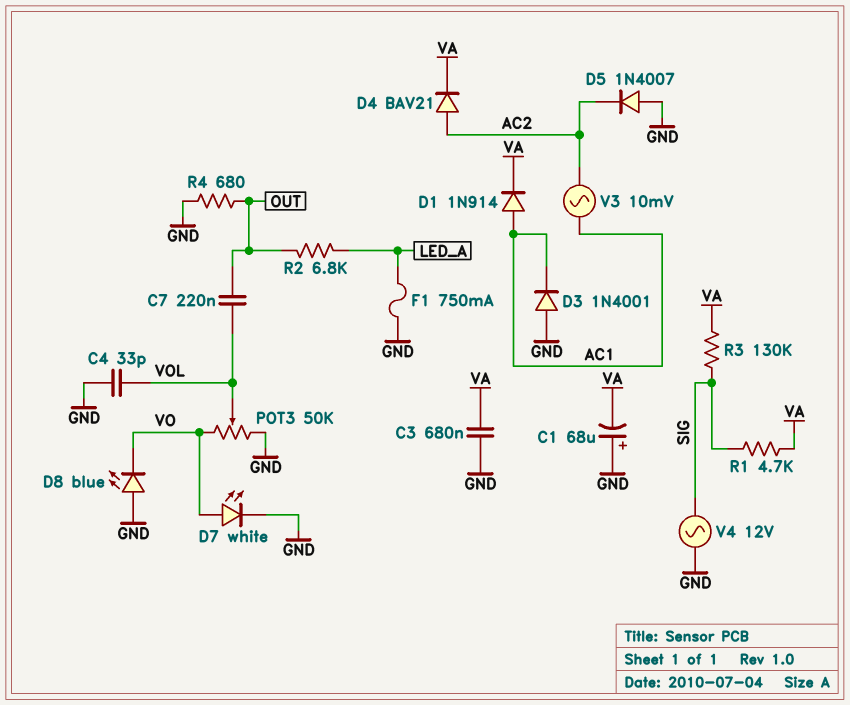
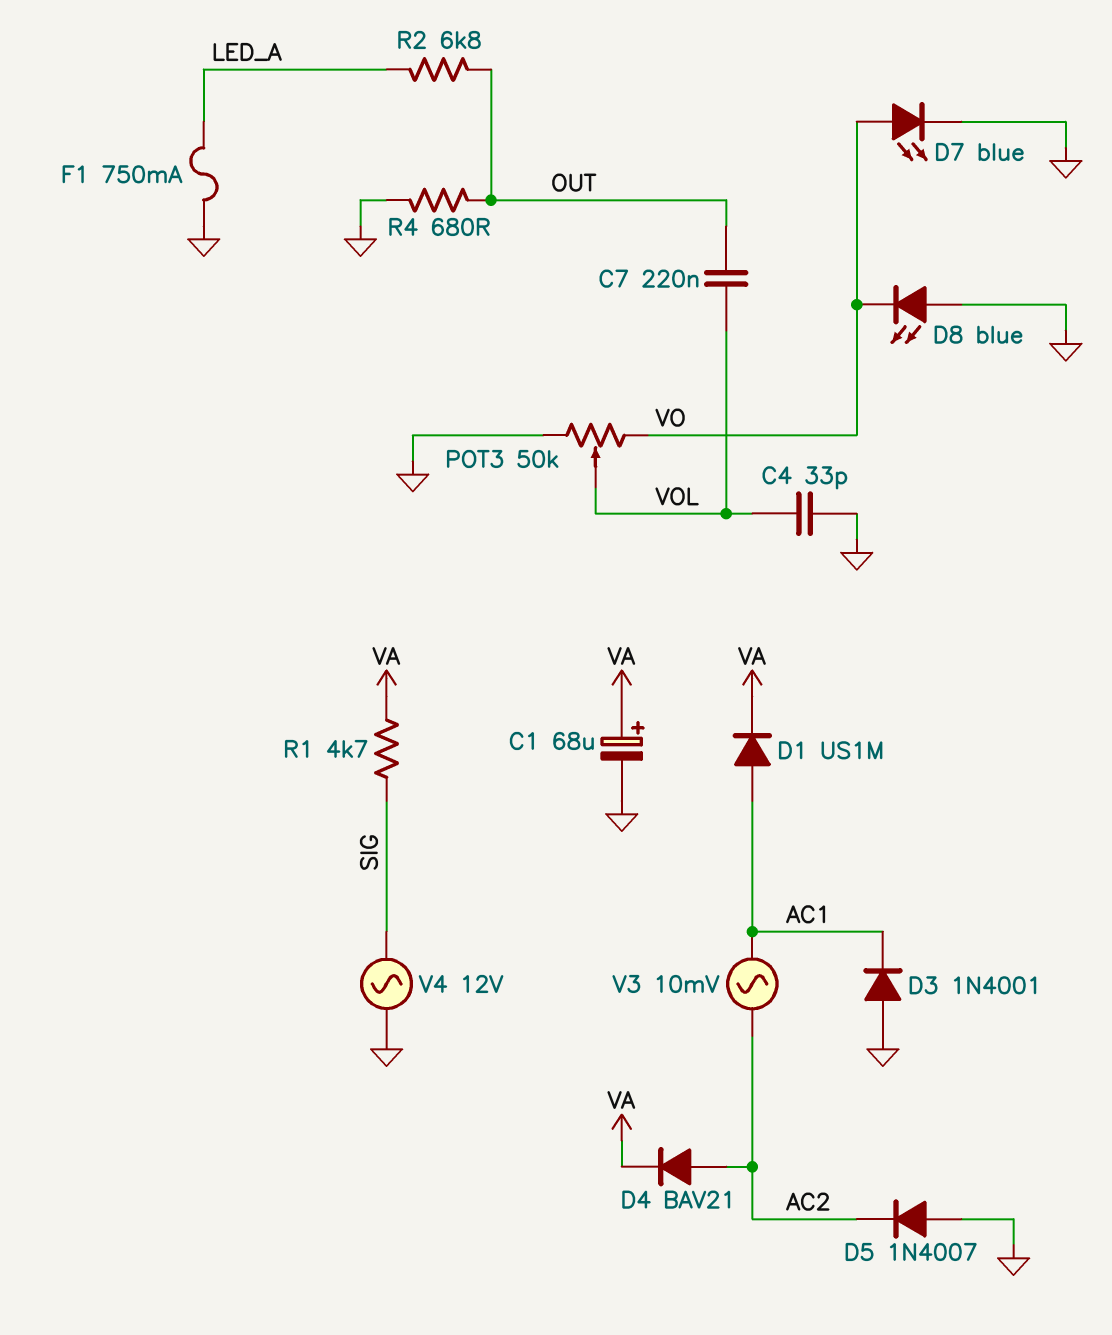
C1: 68uF (plus GND, minus VA) -> 68uF (plus VA, minus GND)
C3: 680nF (GND, VA) -> none
D1: diode 1N914 (A AC1, K VA) -> diode US1M (A AC1, K VA)
D7: LED white (A VO, K GND) -> LED blue (A VO, K GND)
R3: 130k (SIG, VA) -> none

